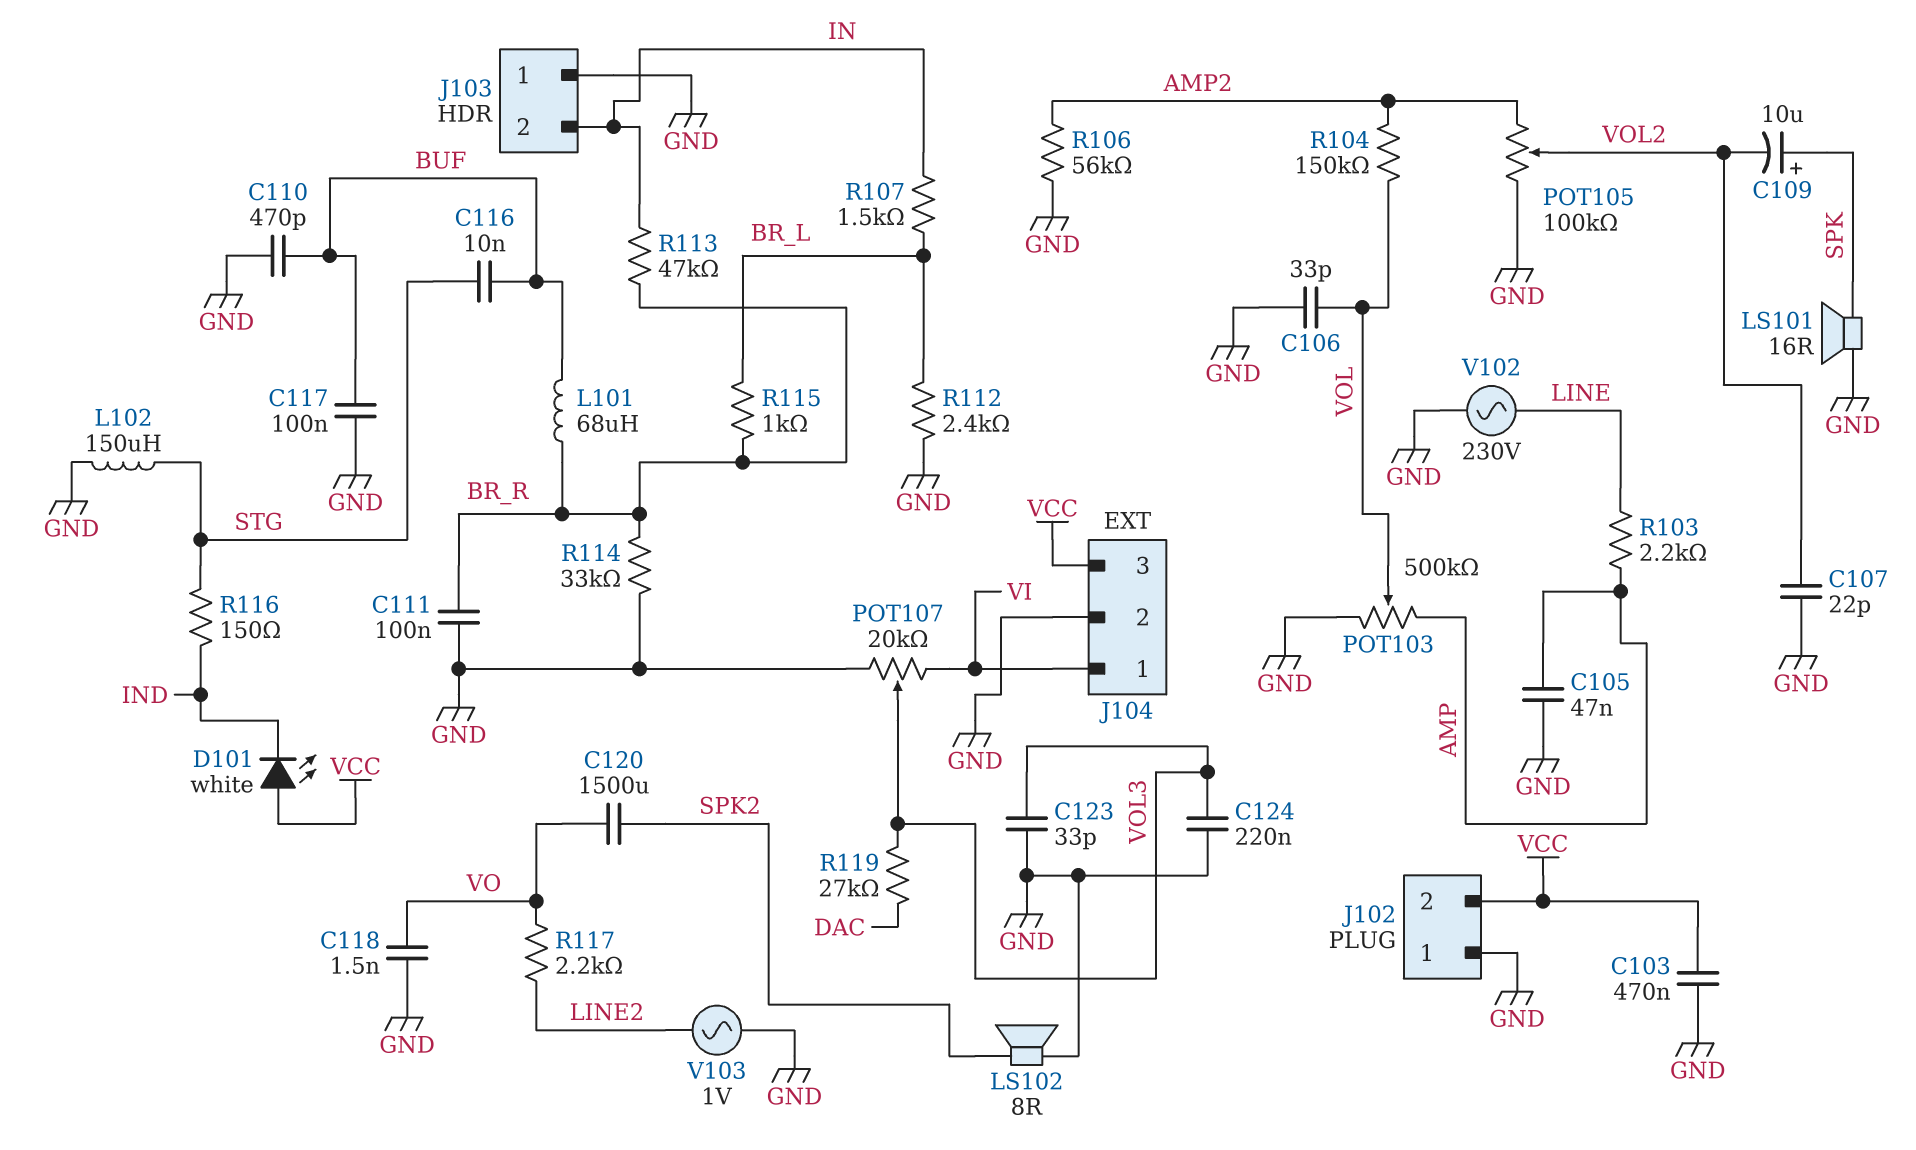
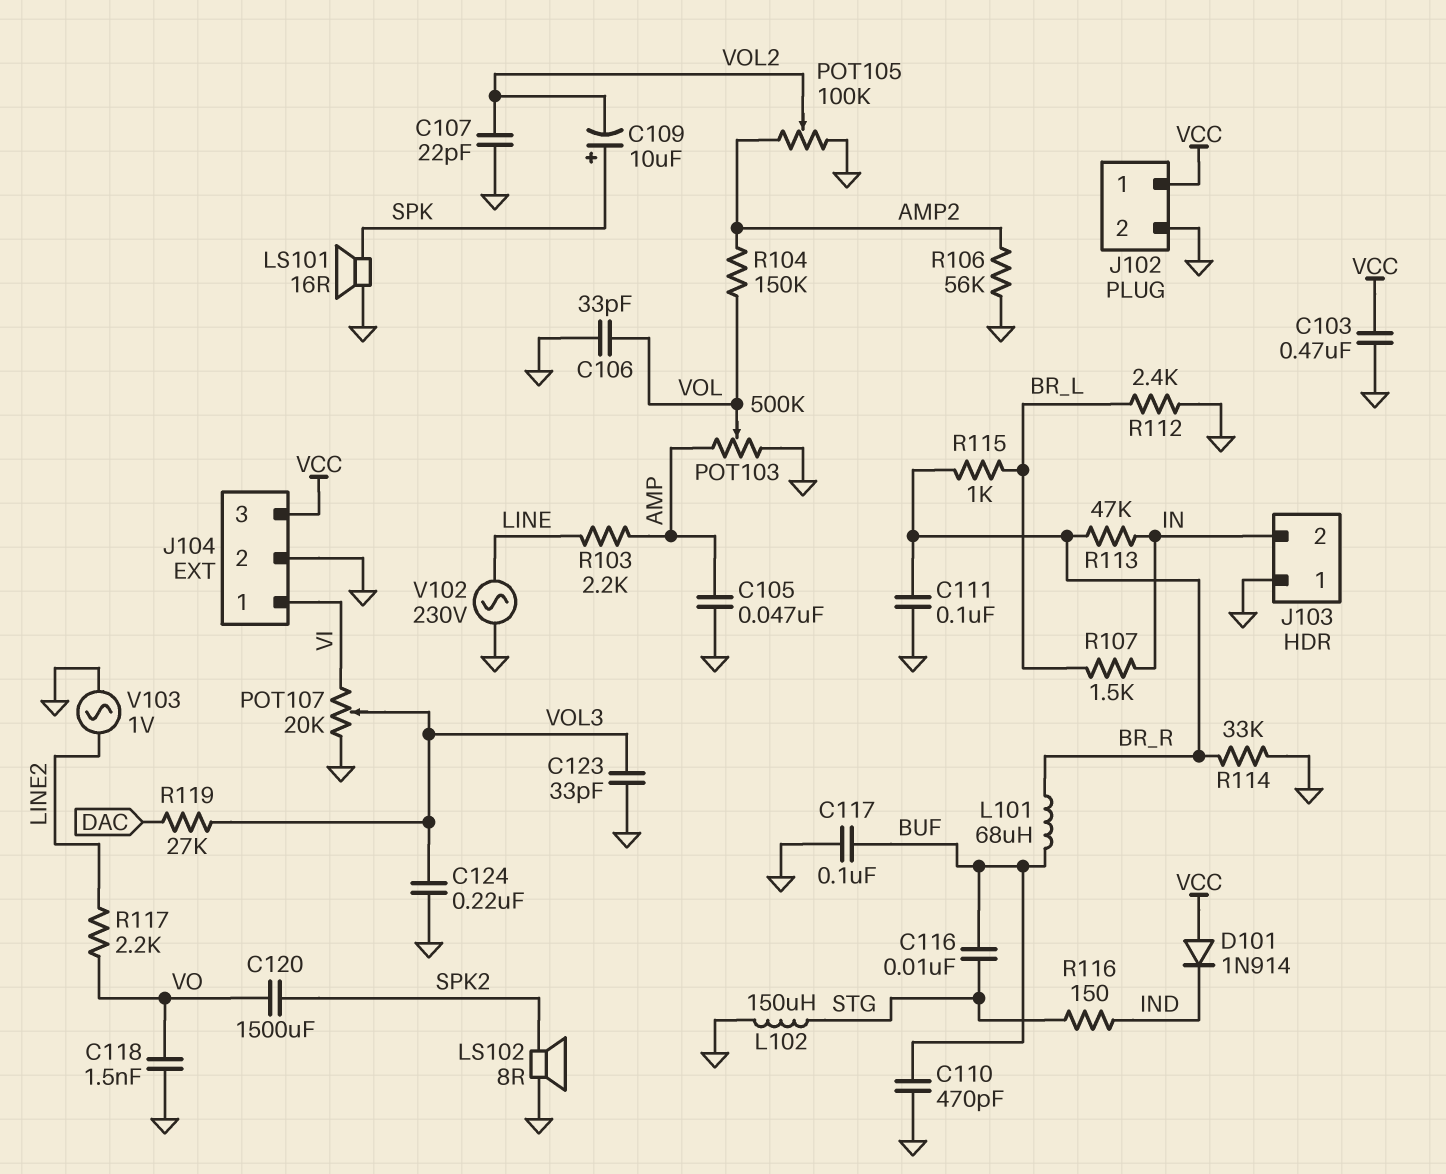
D101: LED white (A VCC, K IND) -> diode 1N914 (A VCC, K IND)
J102 pin 1: GND -> VCC
J102 pin 2: VCC -> GND

